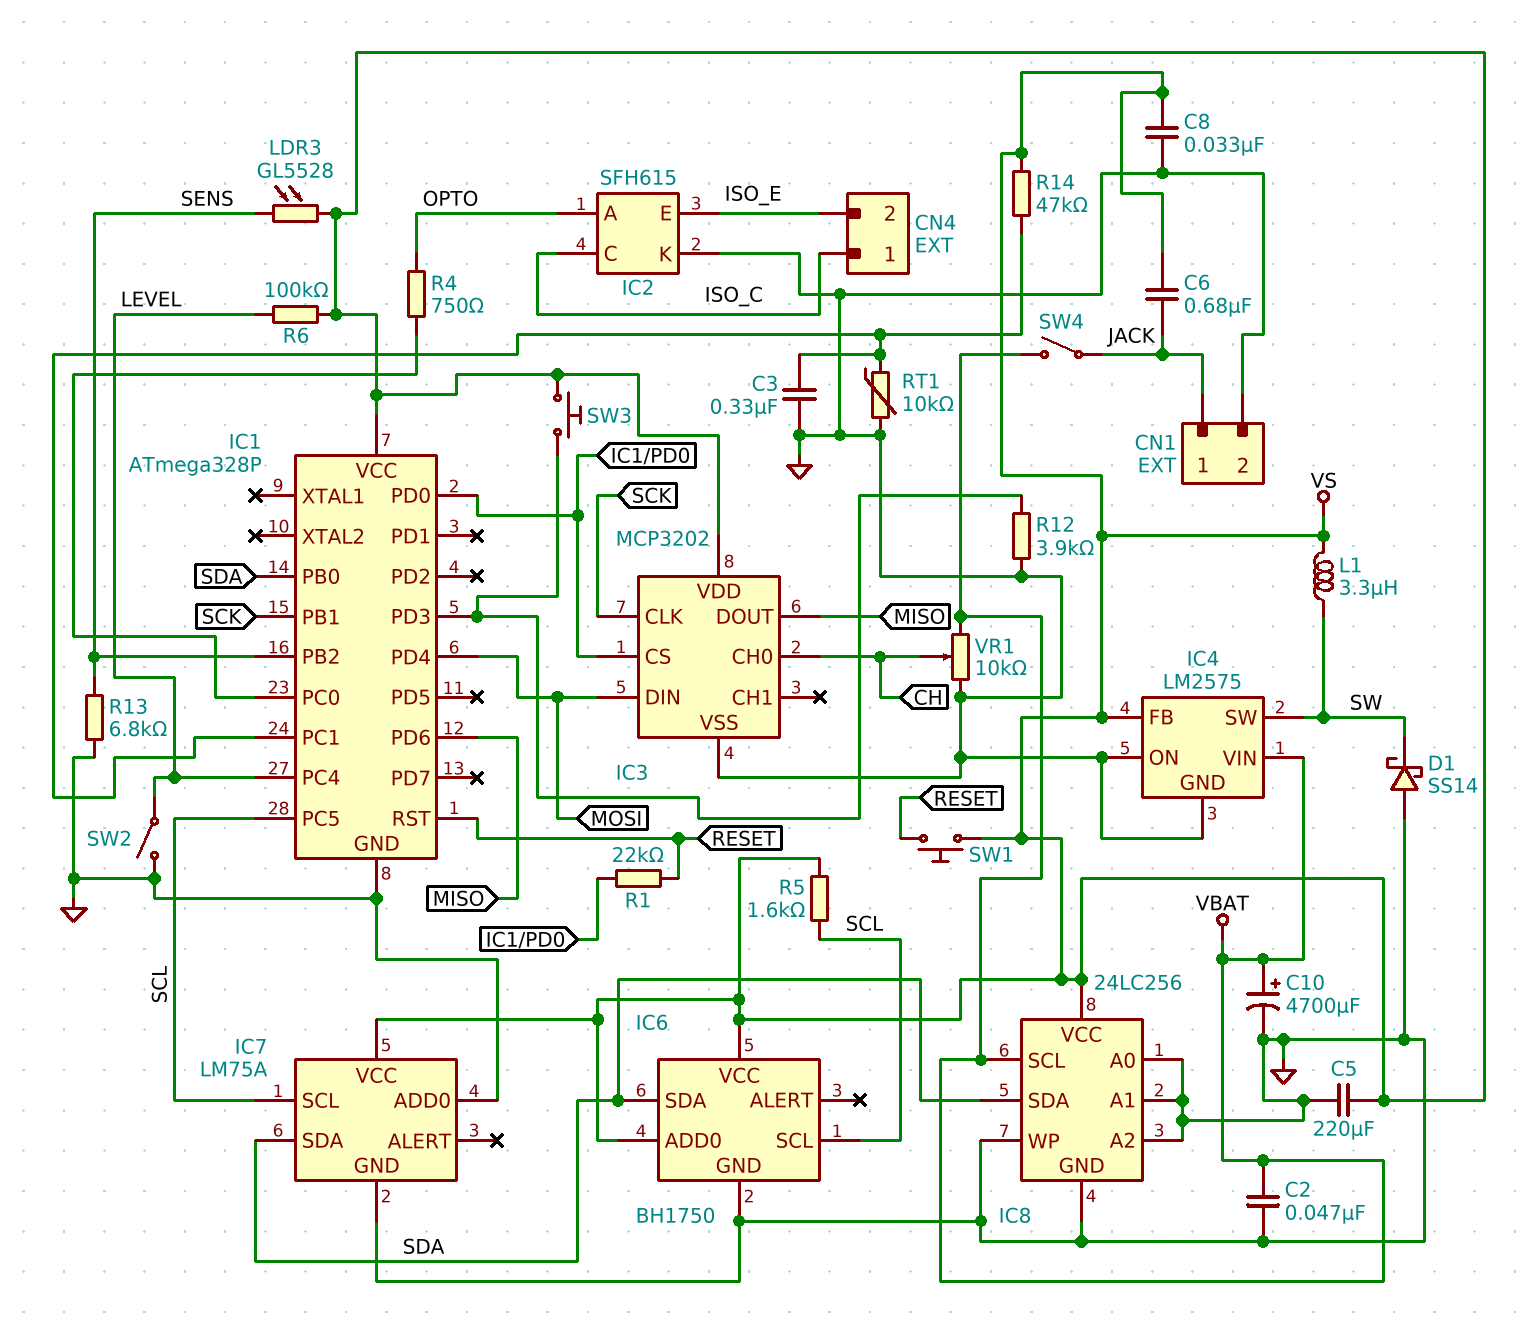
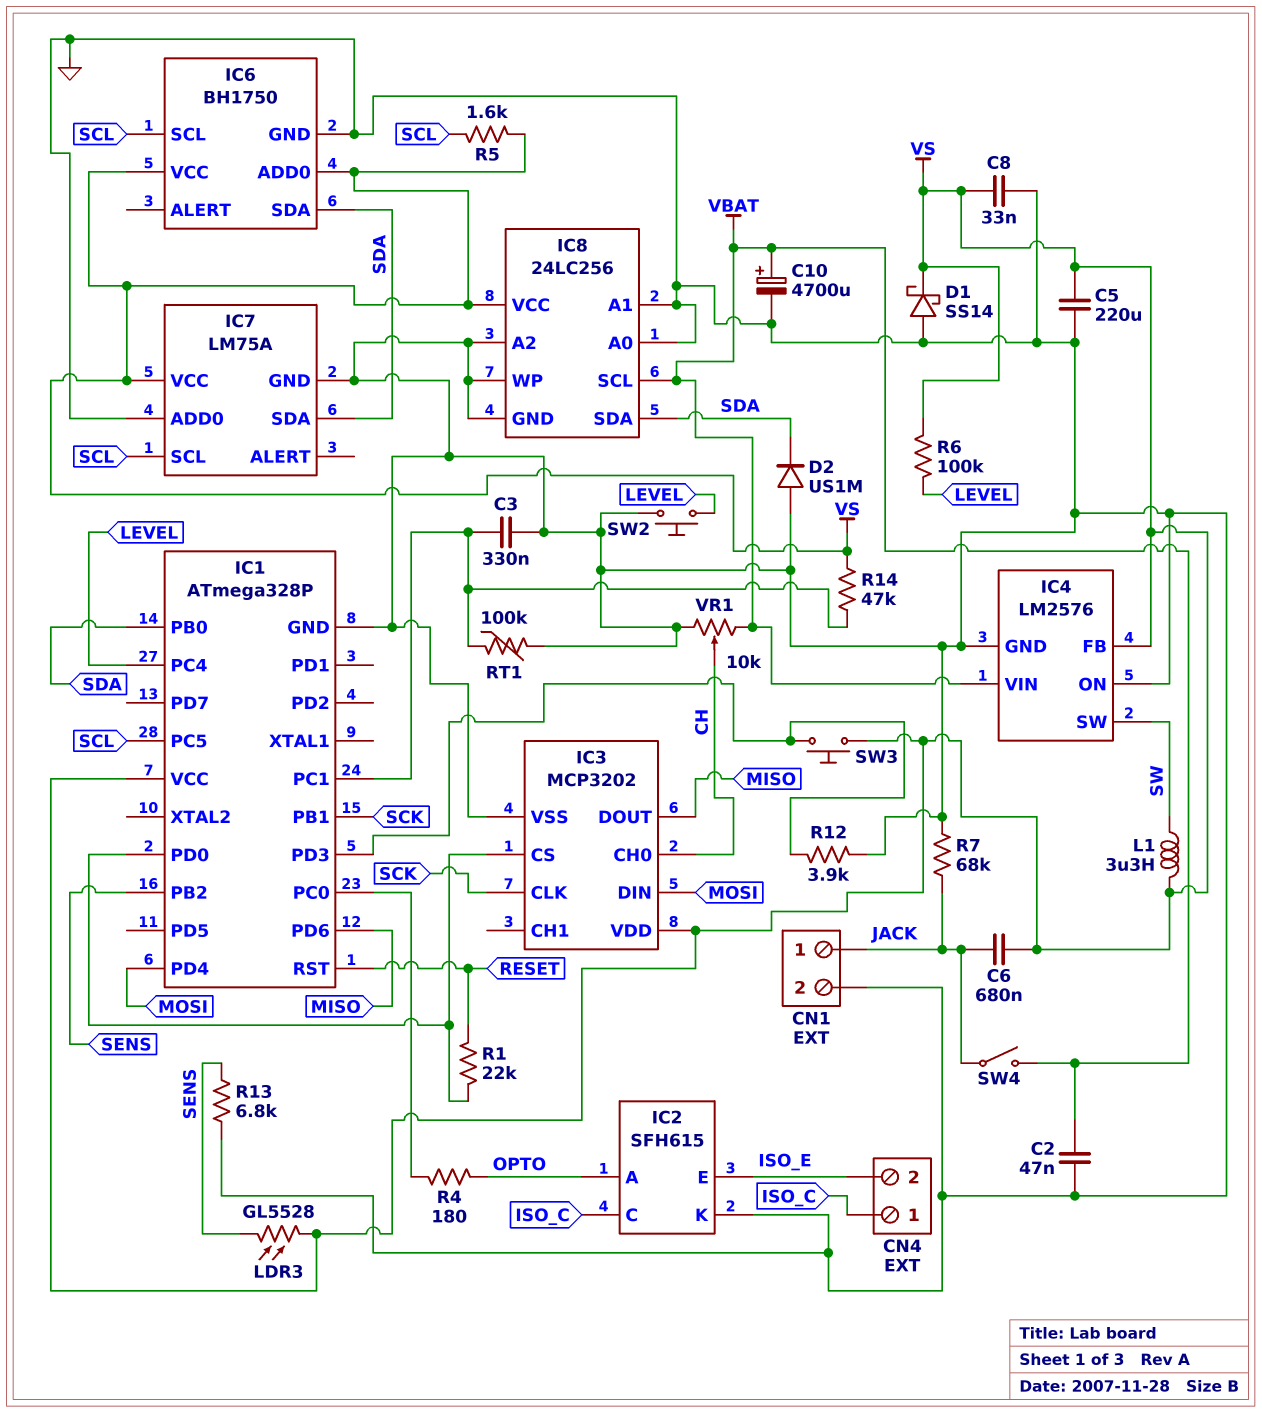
D1: schottky SS14 (A GND, K SW) -> schottky SS14 (A GND, K VS)
D2: none -> diode US1M (A GND, K SDA)
IC4: LM2575 -> LM2576
R4: 750 (IC1/PC0, OPTO) -> 180 (IC1/PC0, OPTO)
R7: none -> 68k (GND, JACK)
RT1: 10k (GND, IC1/PC1) -> 100k (GND, IC1/PC1)
SW1: button (RESET, VS) -> none
SW2: switch (GND, LEVEL) -> button (GND, LEVEL)

